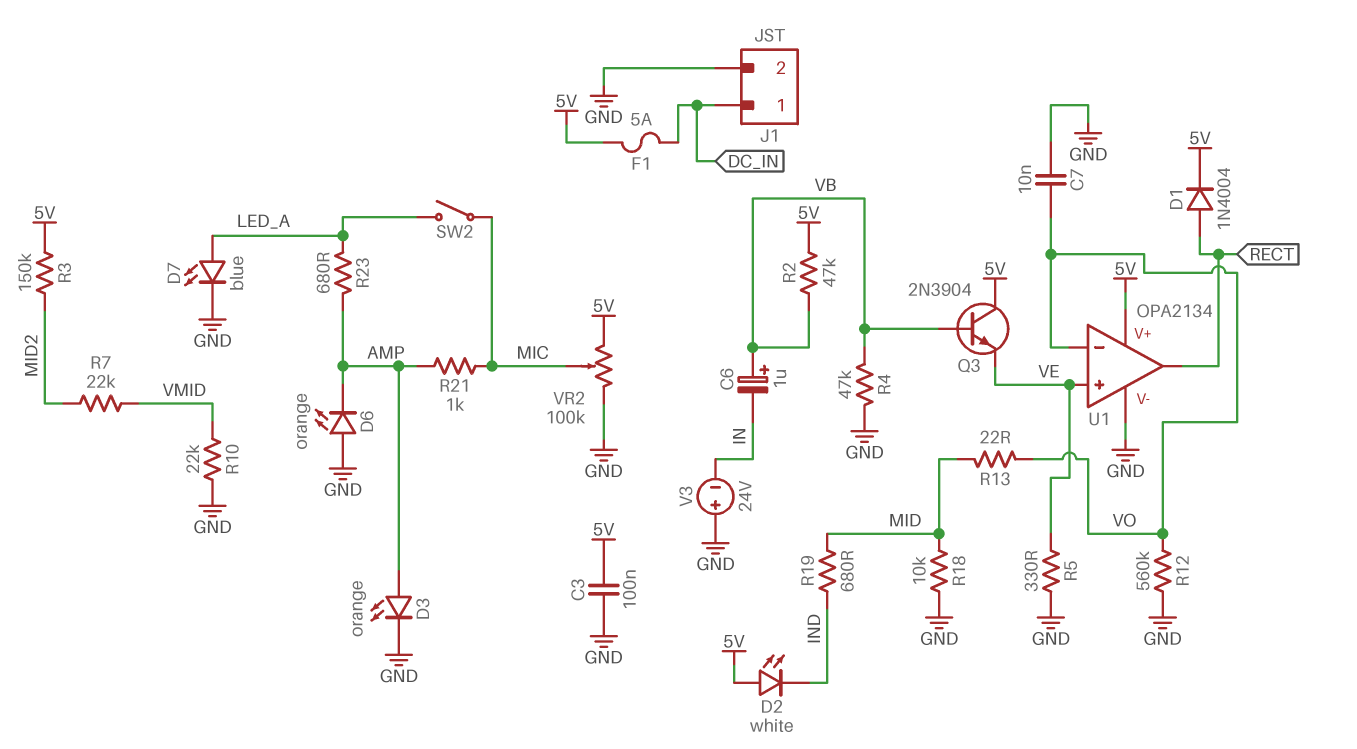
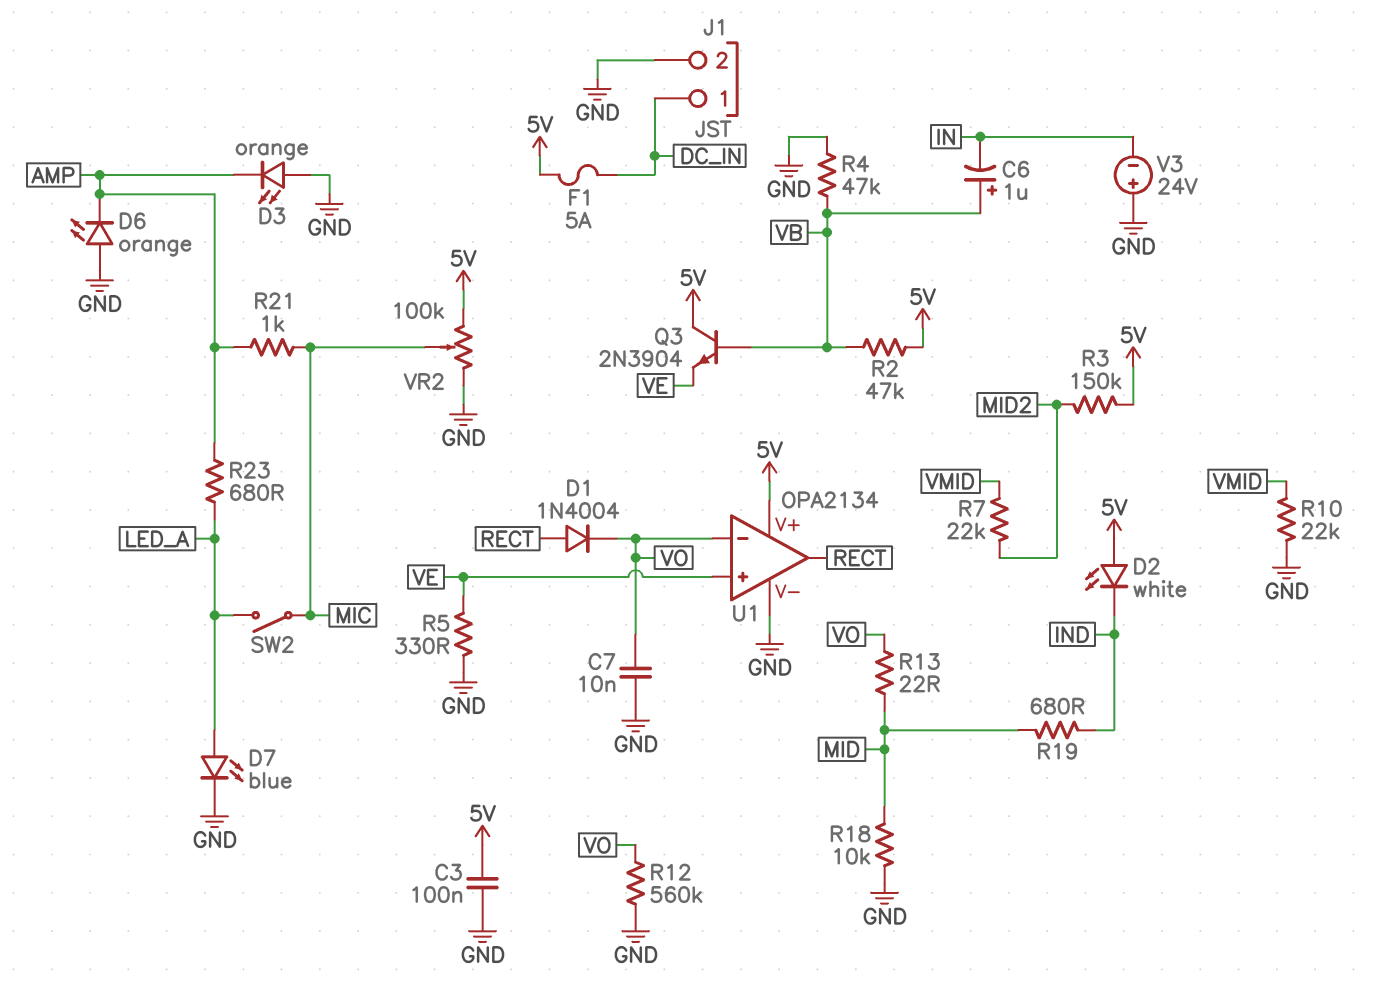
D1: diode 1N4004 (A RECT, K 5V) -> diode 1N4004 (A RECT, K VO)
D3: LED orange (A AMP, K GND) -> LED orange (A GND, K AMP)

